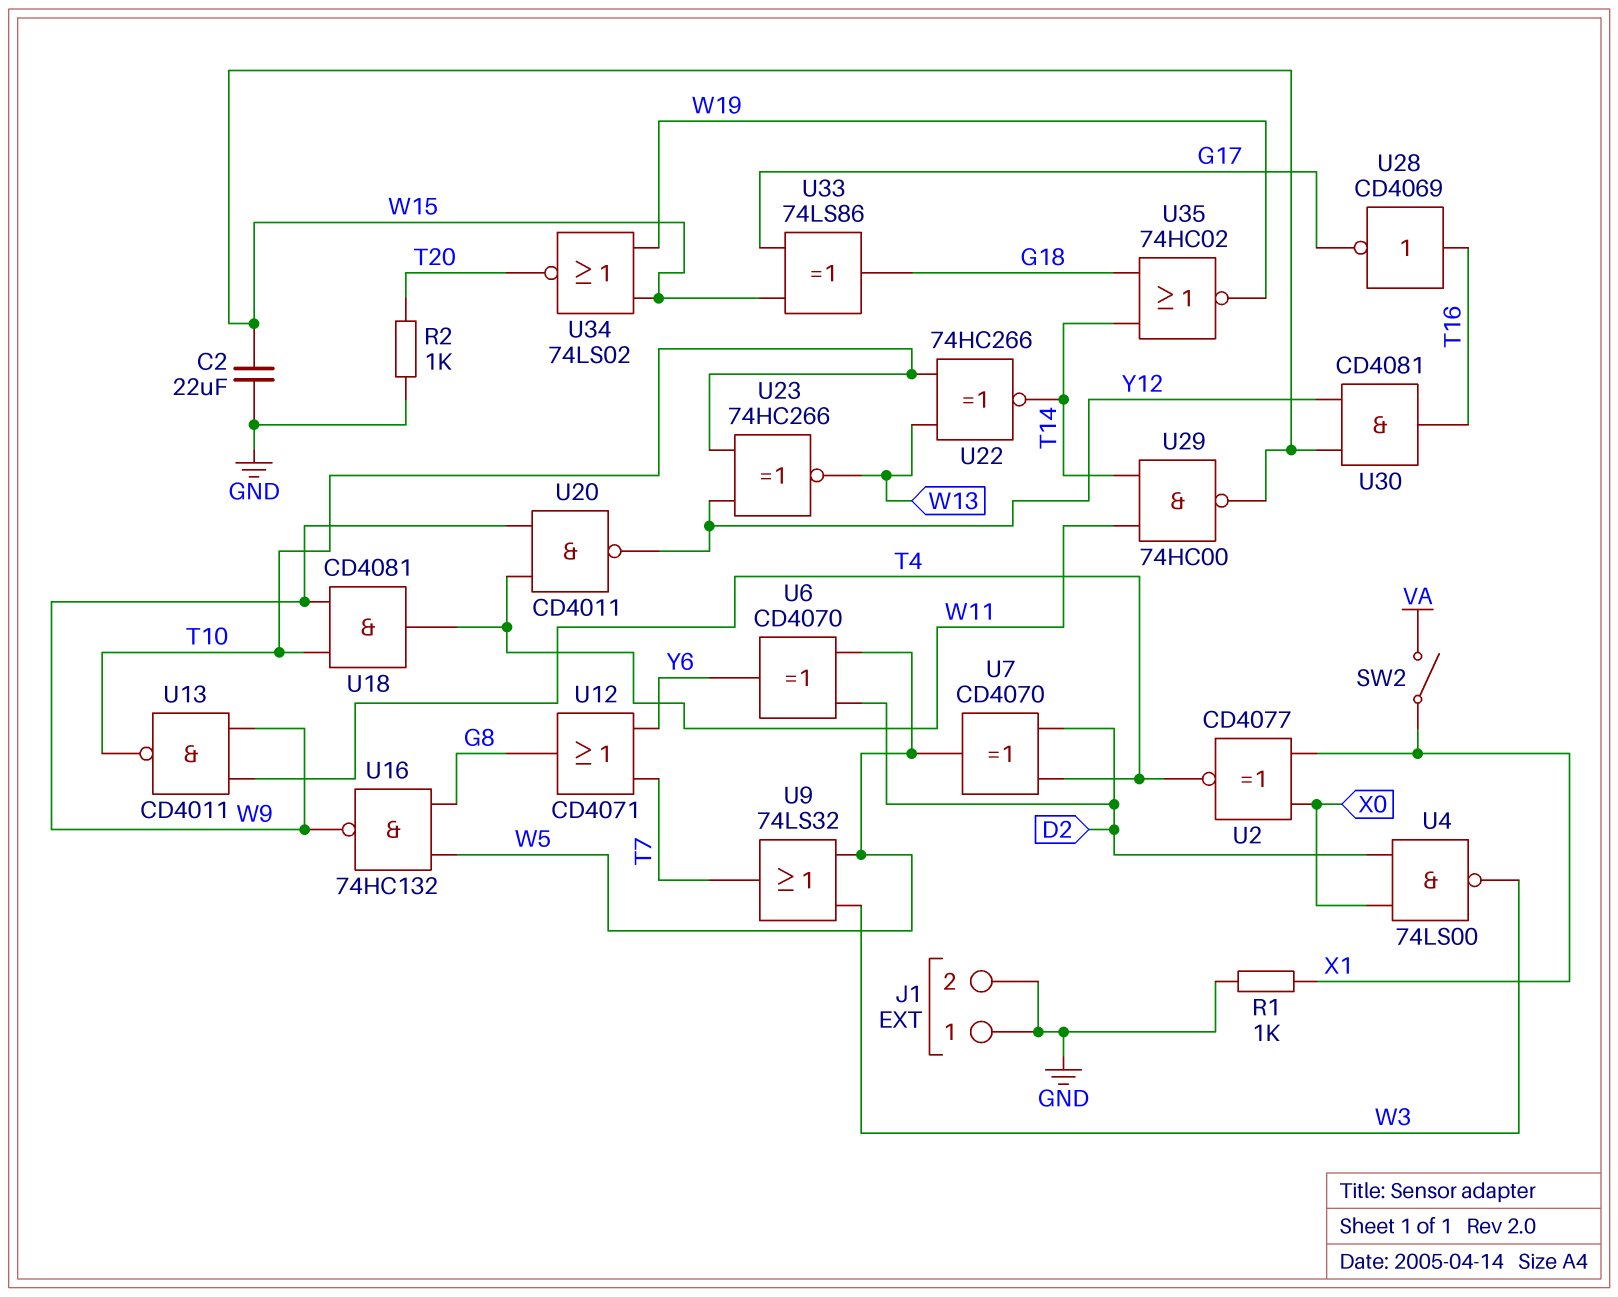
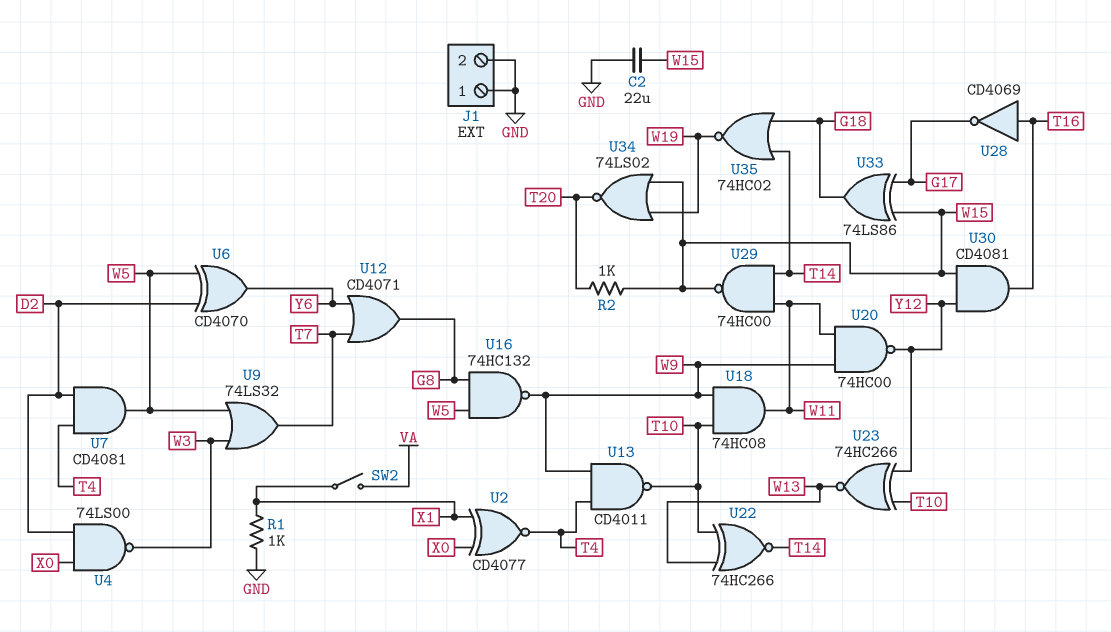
R2: 1k (GND, T20) -> 1k (T20, W15)
U7: XOR CD4070 (in D2, in T4, out W5) -> AND CD4081 (in D2, in T4, out W5)
U18: AND CD4081 (in T10, in W9, out W11) -> AND 74HC08 (in T10, in W9, out W11)
U20: NAND CD4011 (in W9, in W11, out Y12) -> NAND 74HC00 (in W9, in W11, out Y12)

